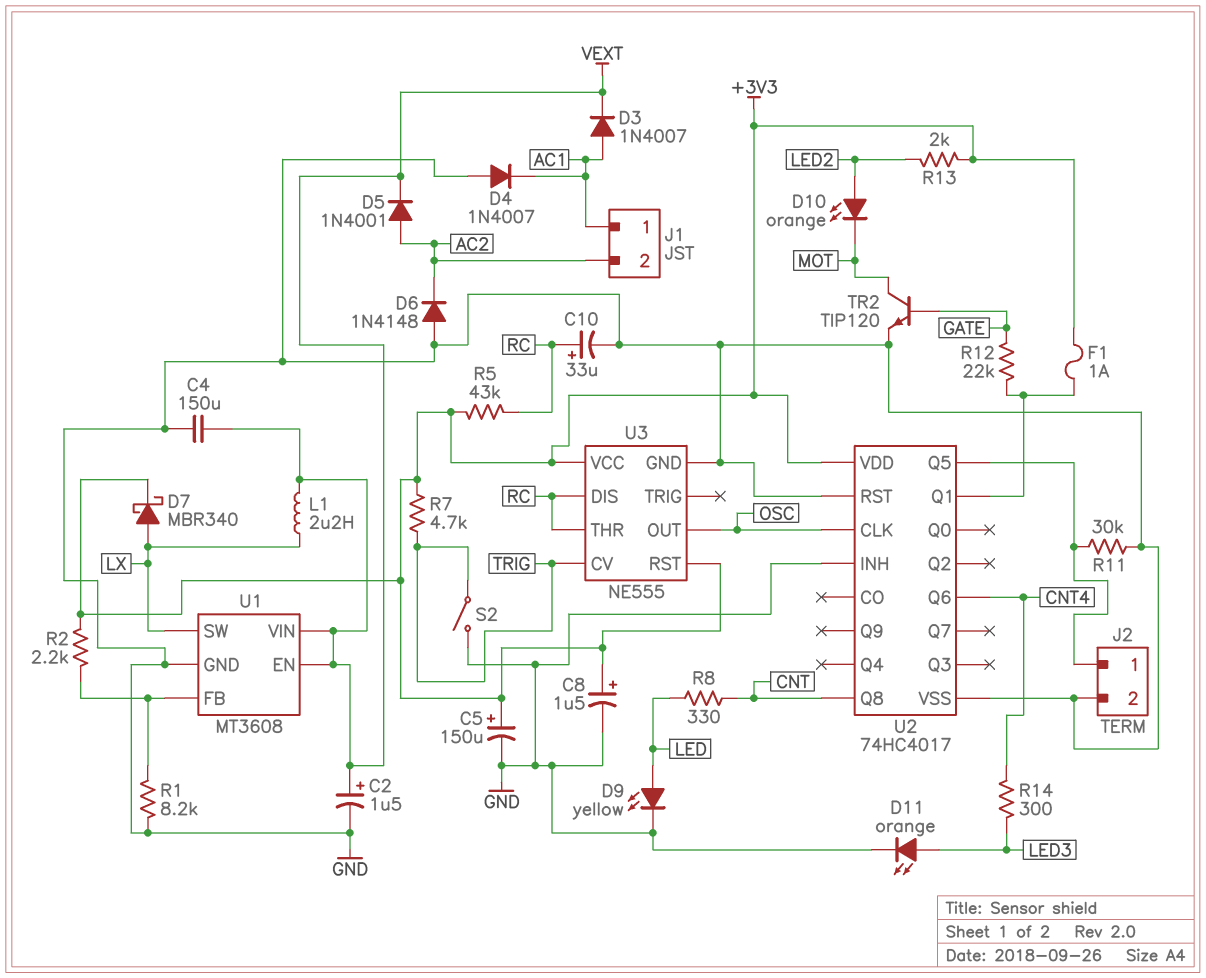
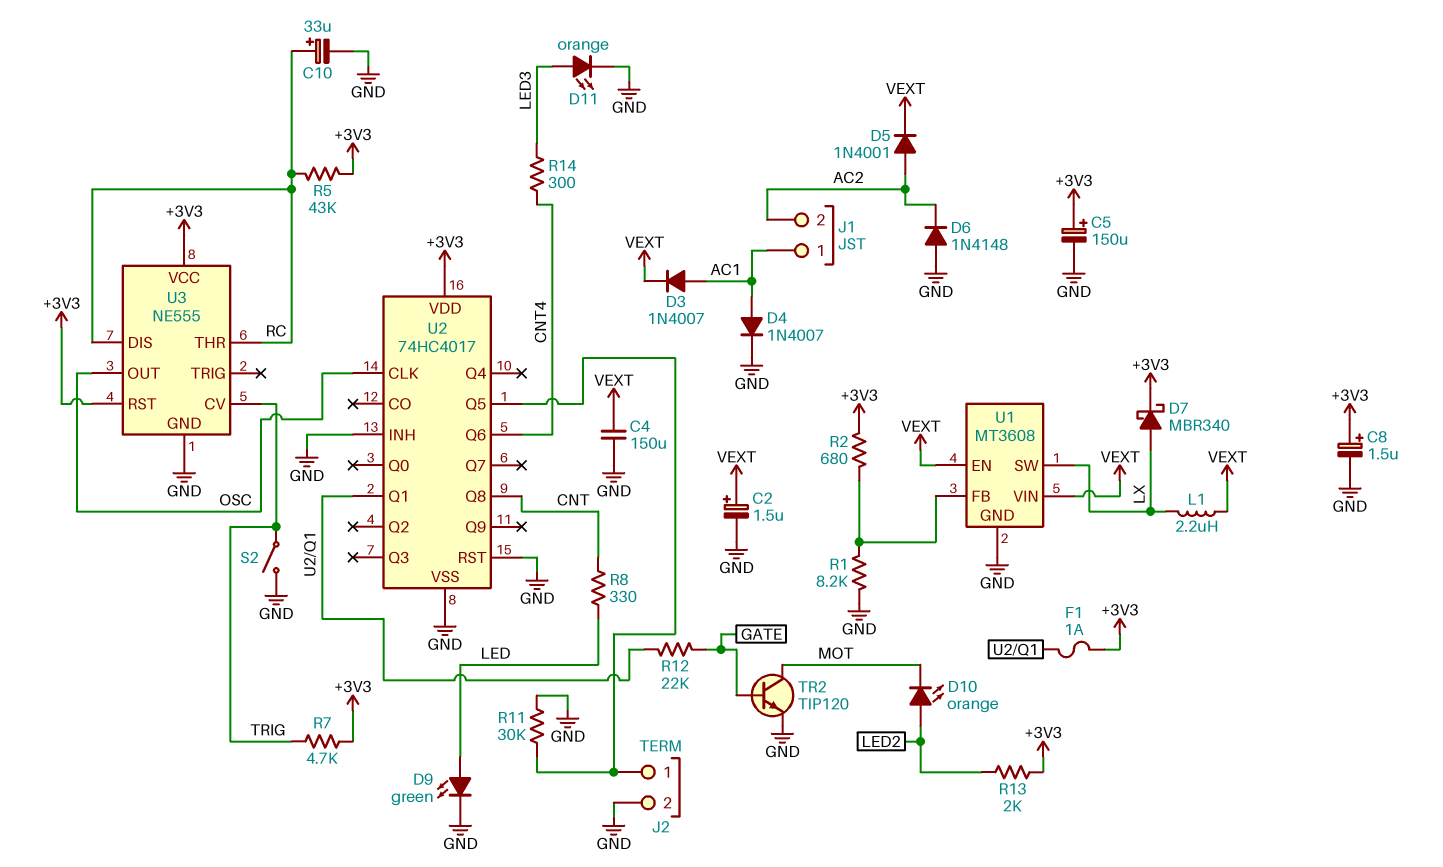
D4: diode 1N4007 (A GND, K AC1) -> diode 1N4007 (A AC1, K GND)
D9: LED yellow (A LED, K GND) -> LED green (A LED, K GND)
R2: 2.2k (+3V3, U1/FB) -> 680 (+3V3, U1/FB)

